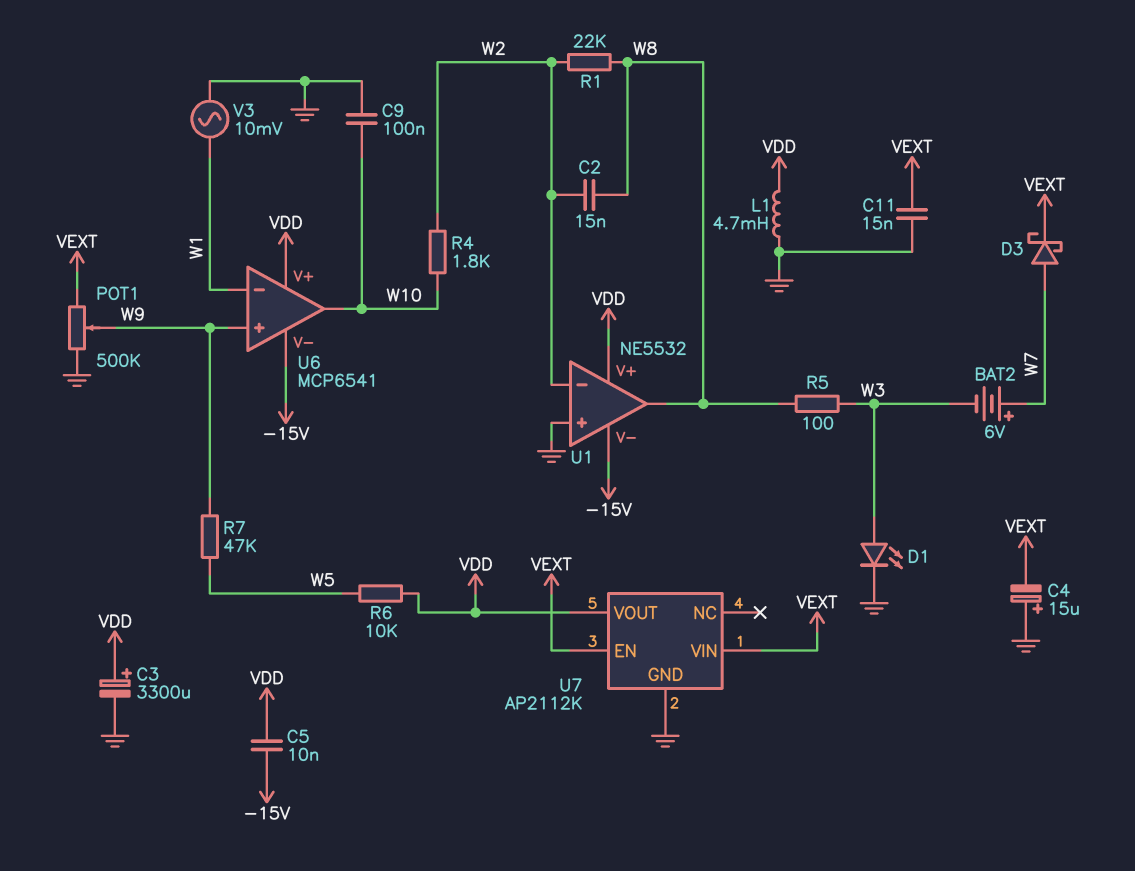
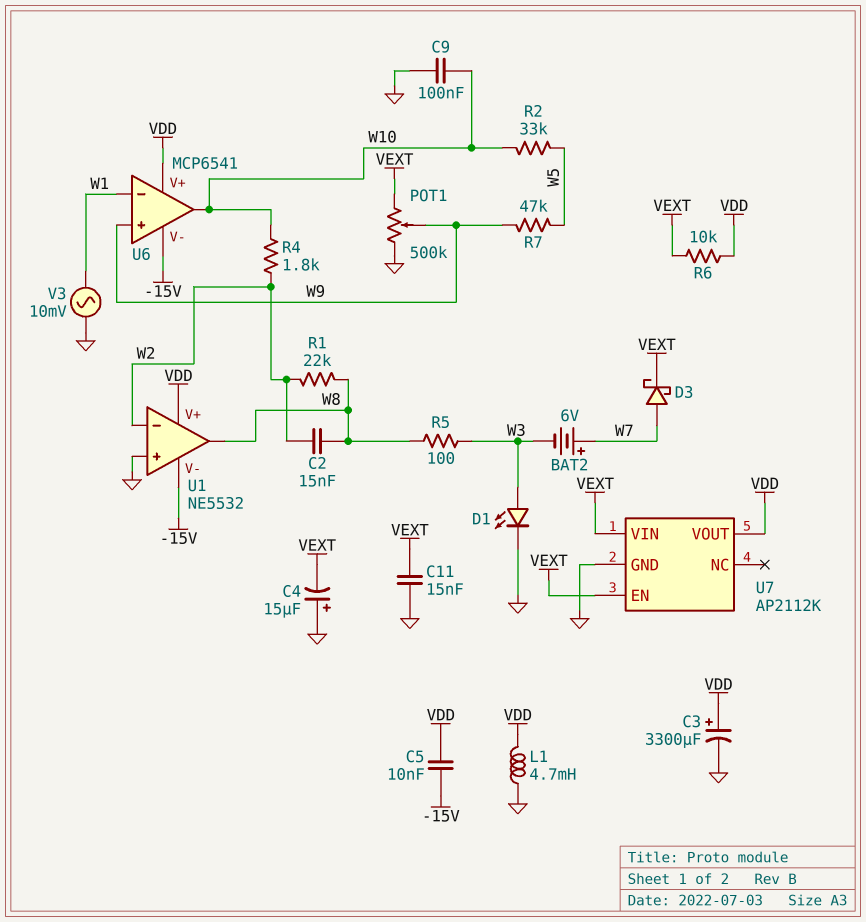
R2: none -> 33k (W5, W10)
R6: 10k (VDD, W5) -> 10k (VDD, VEXT)

